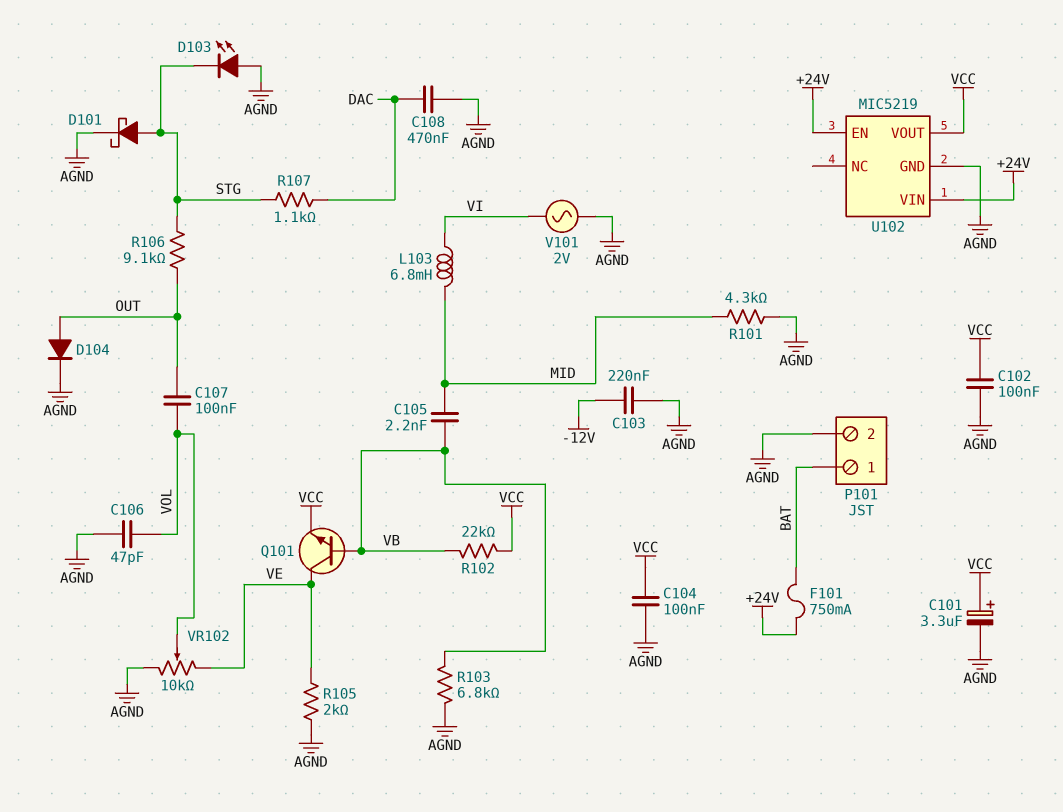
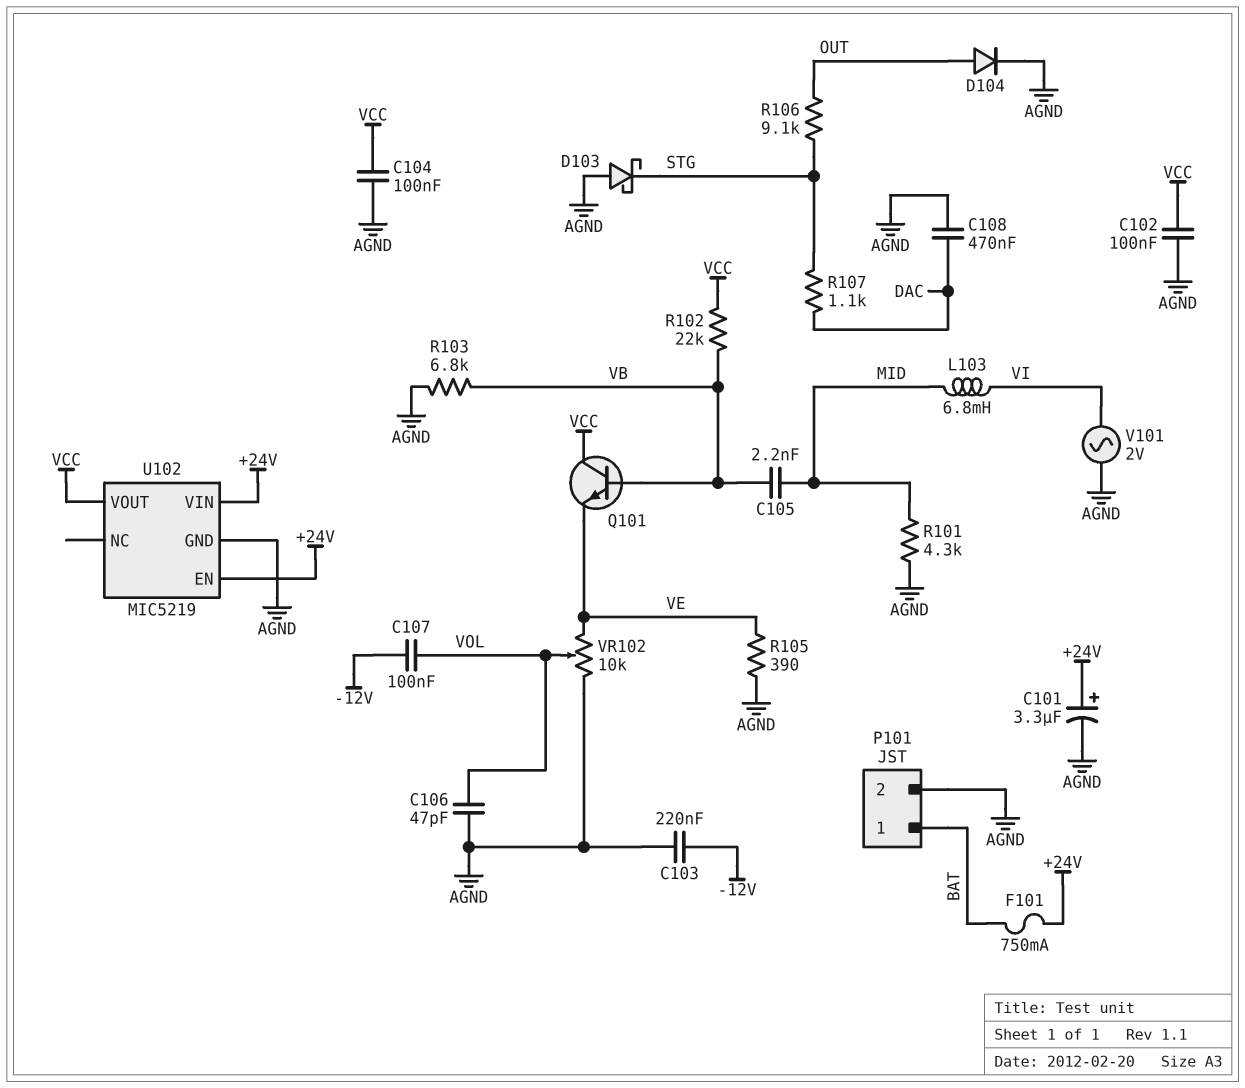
C101: 3.3uF (plus VCC, minus AGND) -> 3.3uF (plus +24V, minus AGND)
C107: 100nF (OUT, VOL) -> 100nF (-12V, VOL)
D101: schottky (A STG, K AGND) -> none
D103: LED (A AGND, K STG) -> schottky (A AGND, K STG)
Q101: NPN (B VB, C VE, E VCC) -> NPN (B VB, C VCC, E VE)
R105: 2k (AGND, VE) -> 390 (AGND, VE)

